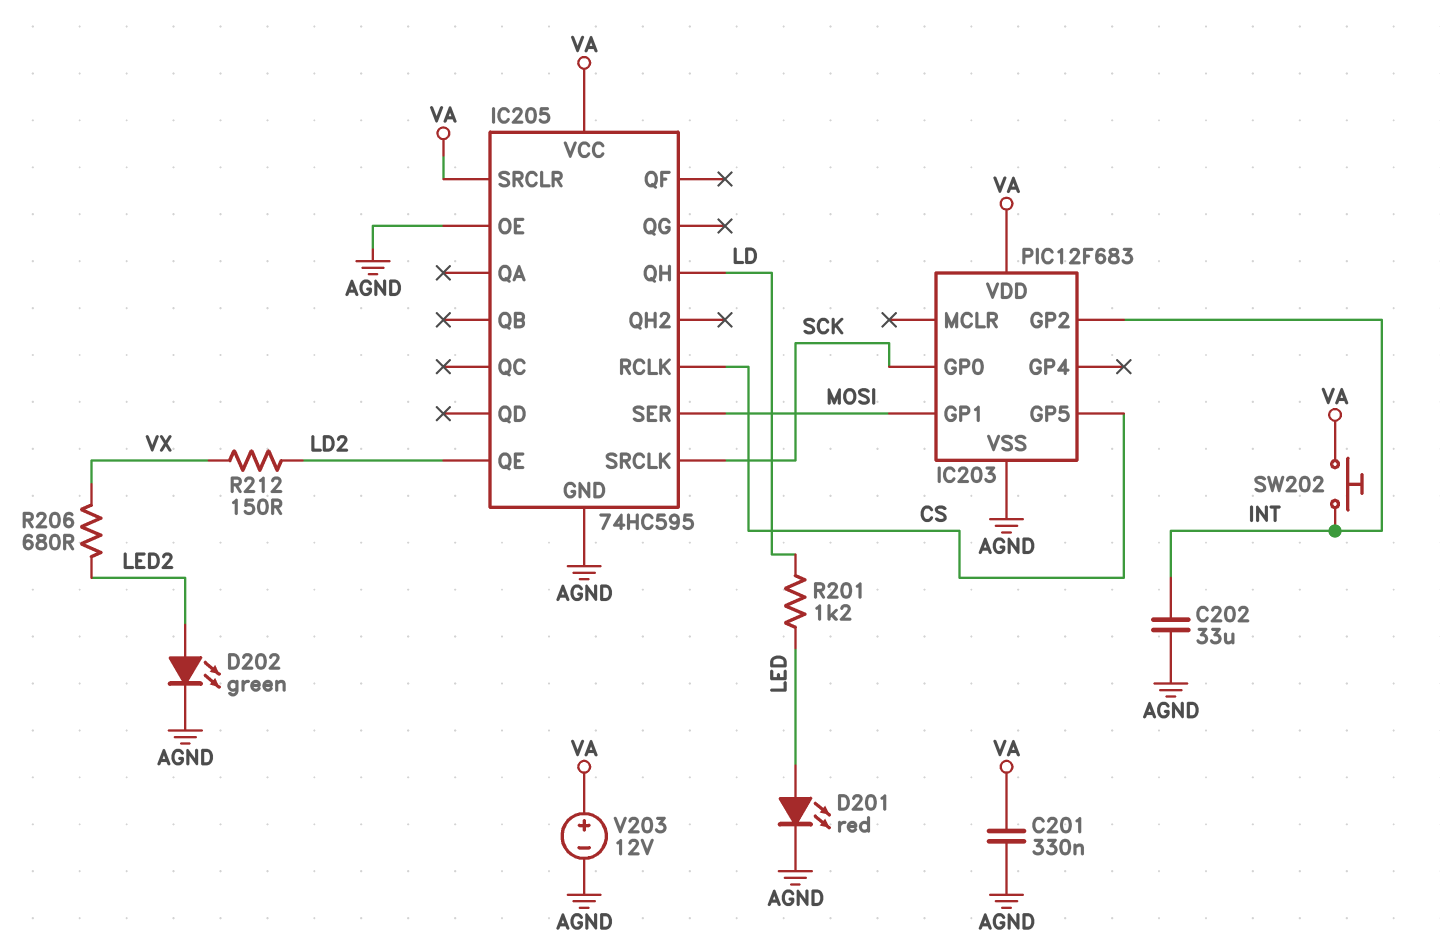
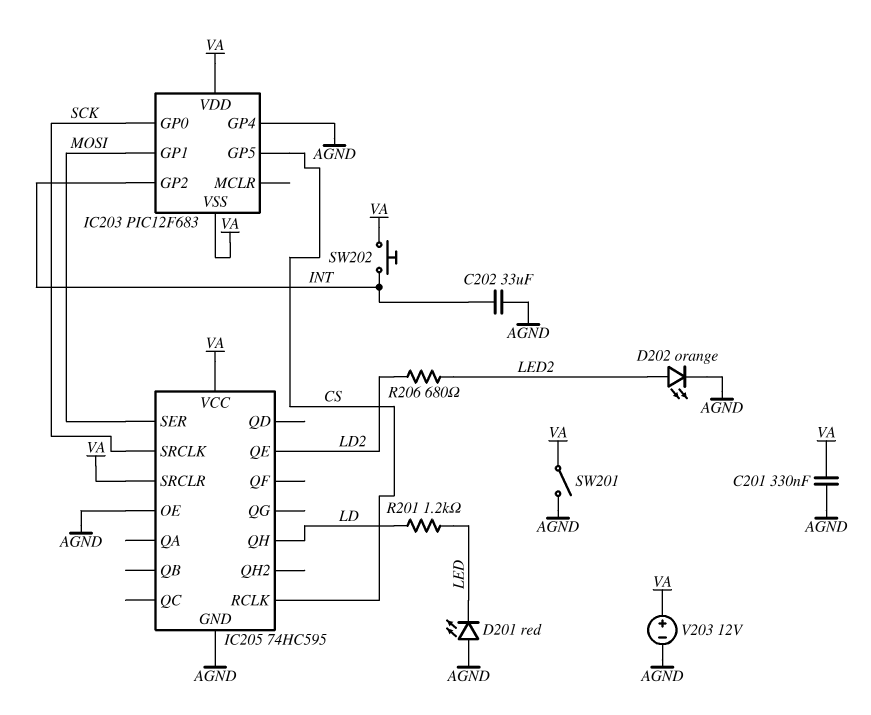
D201: LED red (A LED, K AGND) -> LED red (A AGND, K LED)
D202: LED green (A LED2, K AGND) -> LED orange (A LED2, K AGND)
IC203 pin GP4: none -> AGND
IC203 pin VSS: AGND -> VA
R206: 680 (LED2, VX) -> 680 (LD2, LED2)
R212: 150 (LD2, VX) -> none
SW201: none -> switch (AGND, VA)

